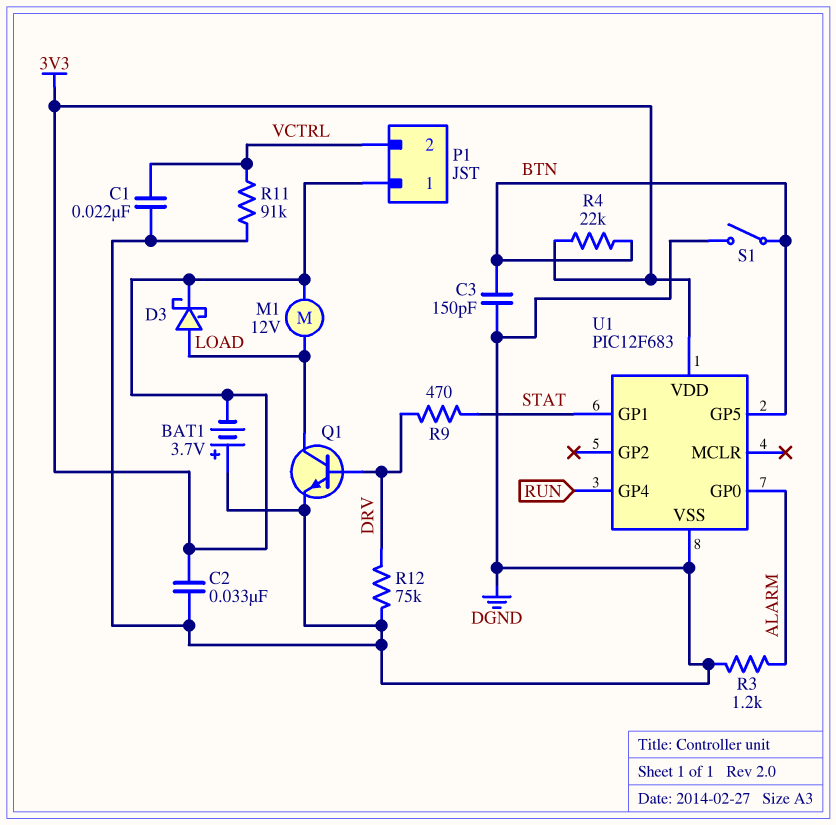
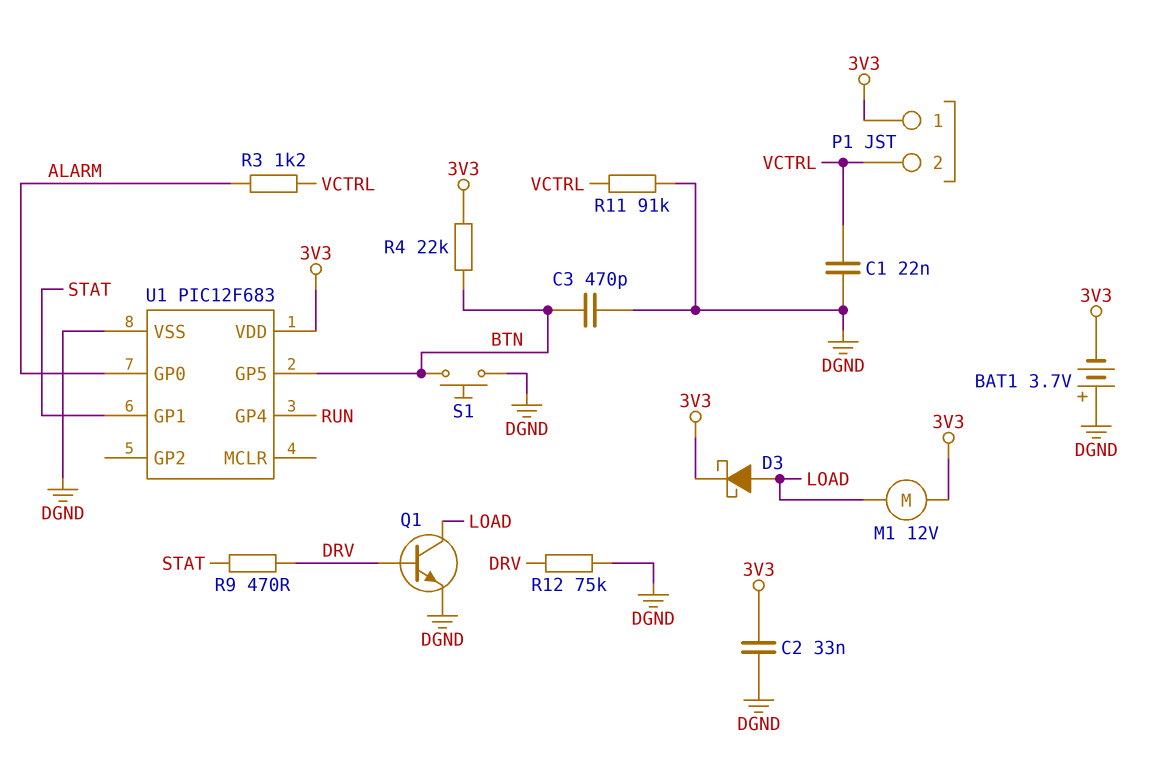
C3: 150pF (BTN, DGND) -> 470pF (BTN, DGND)
R3: 1.2k (ALARM, DGND) -> 1.2k (ALARM, VCTRL)
S1: switch (BTN, DGND) -> button (BTN, DGND)

